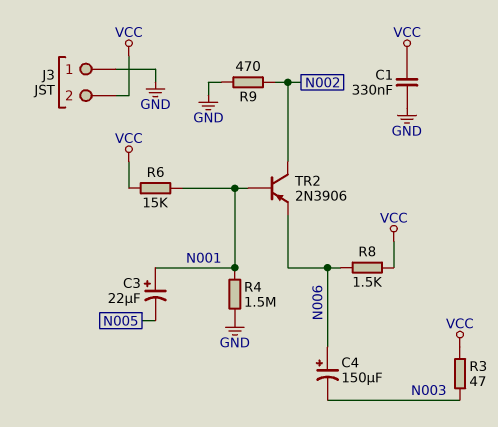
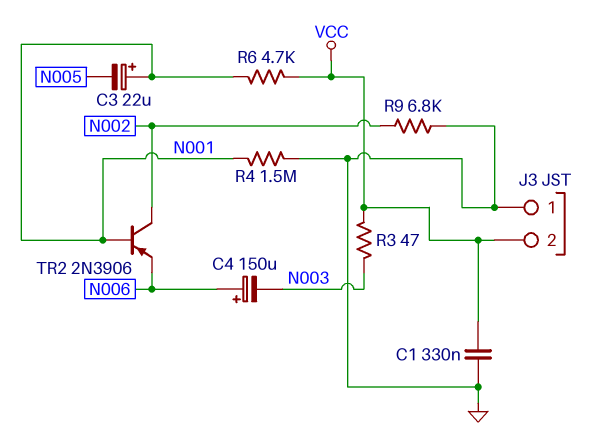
R6: 15k (N001, VCC) -> 4.7k (N001, VCC)
R8: 1.5k (N006, VCC) -> none
R9: 470 (GND, N002) -> 6.8k (GND, N002)

